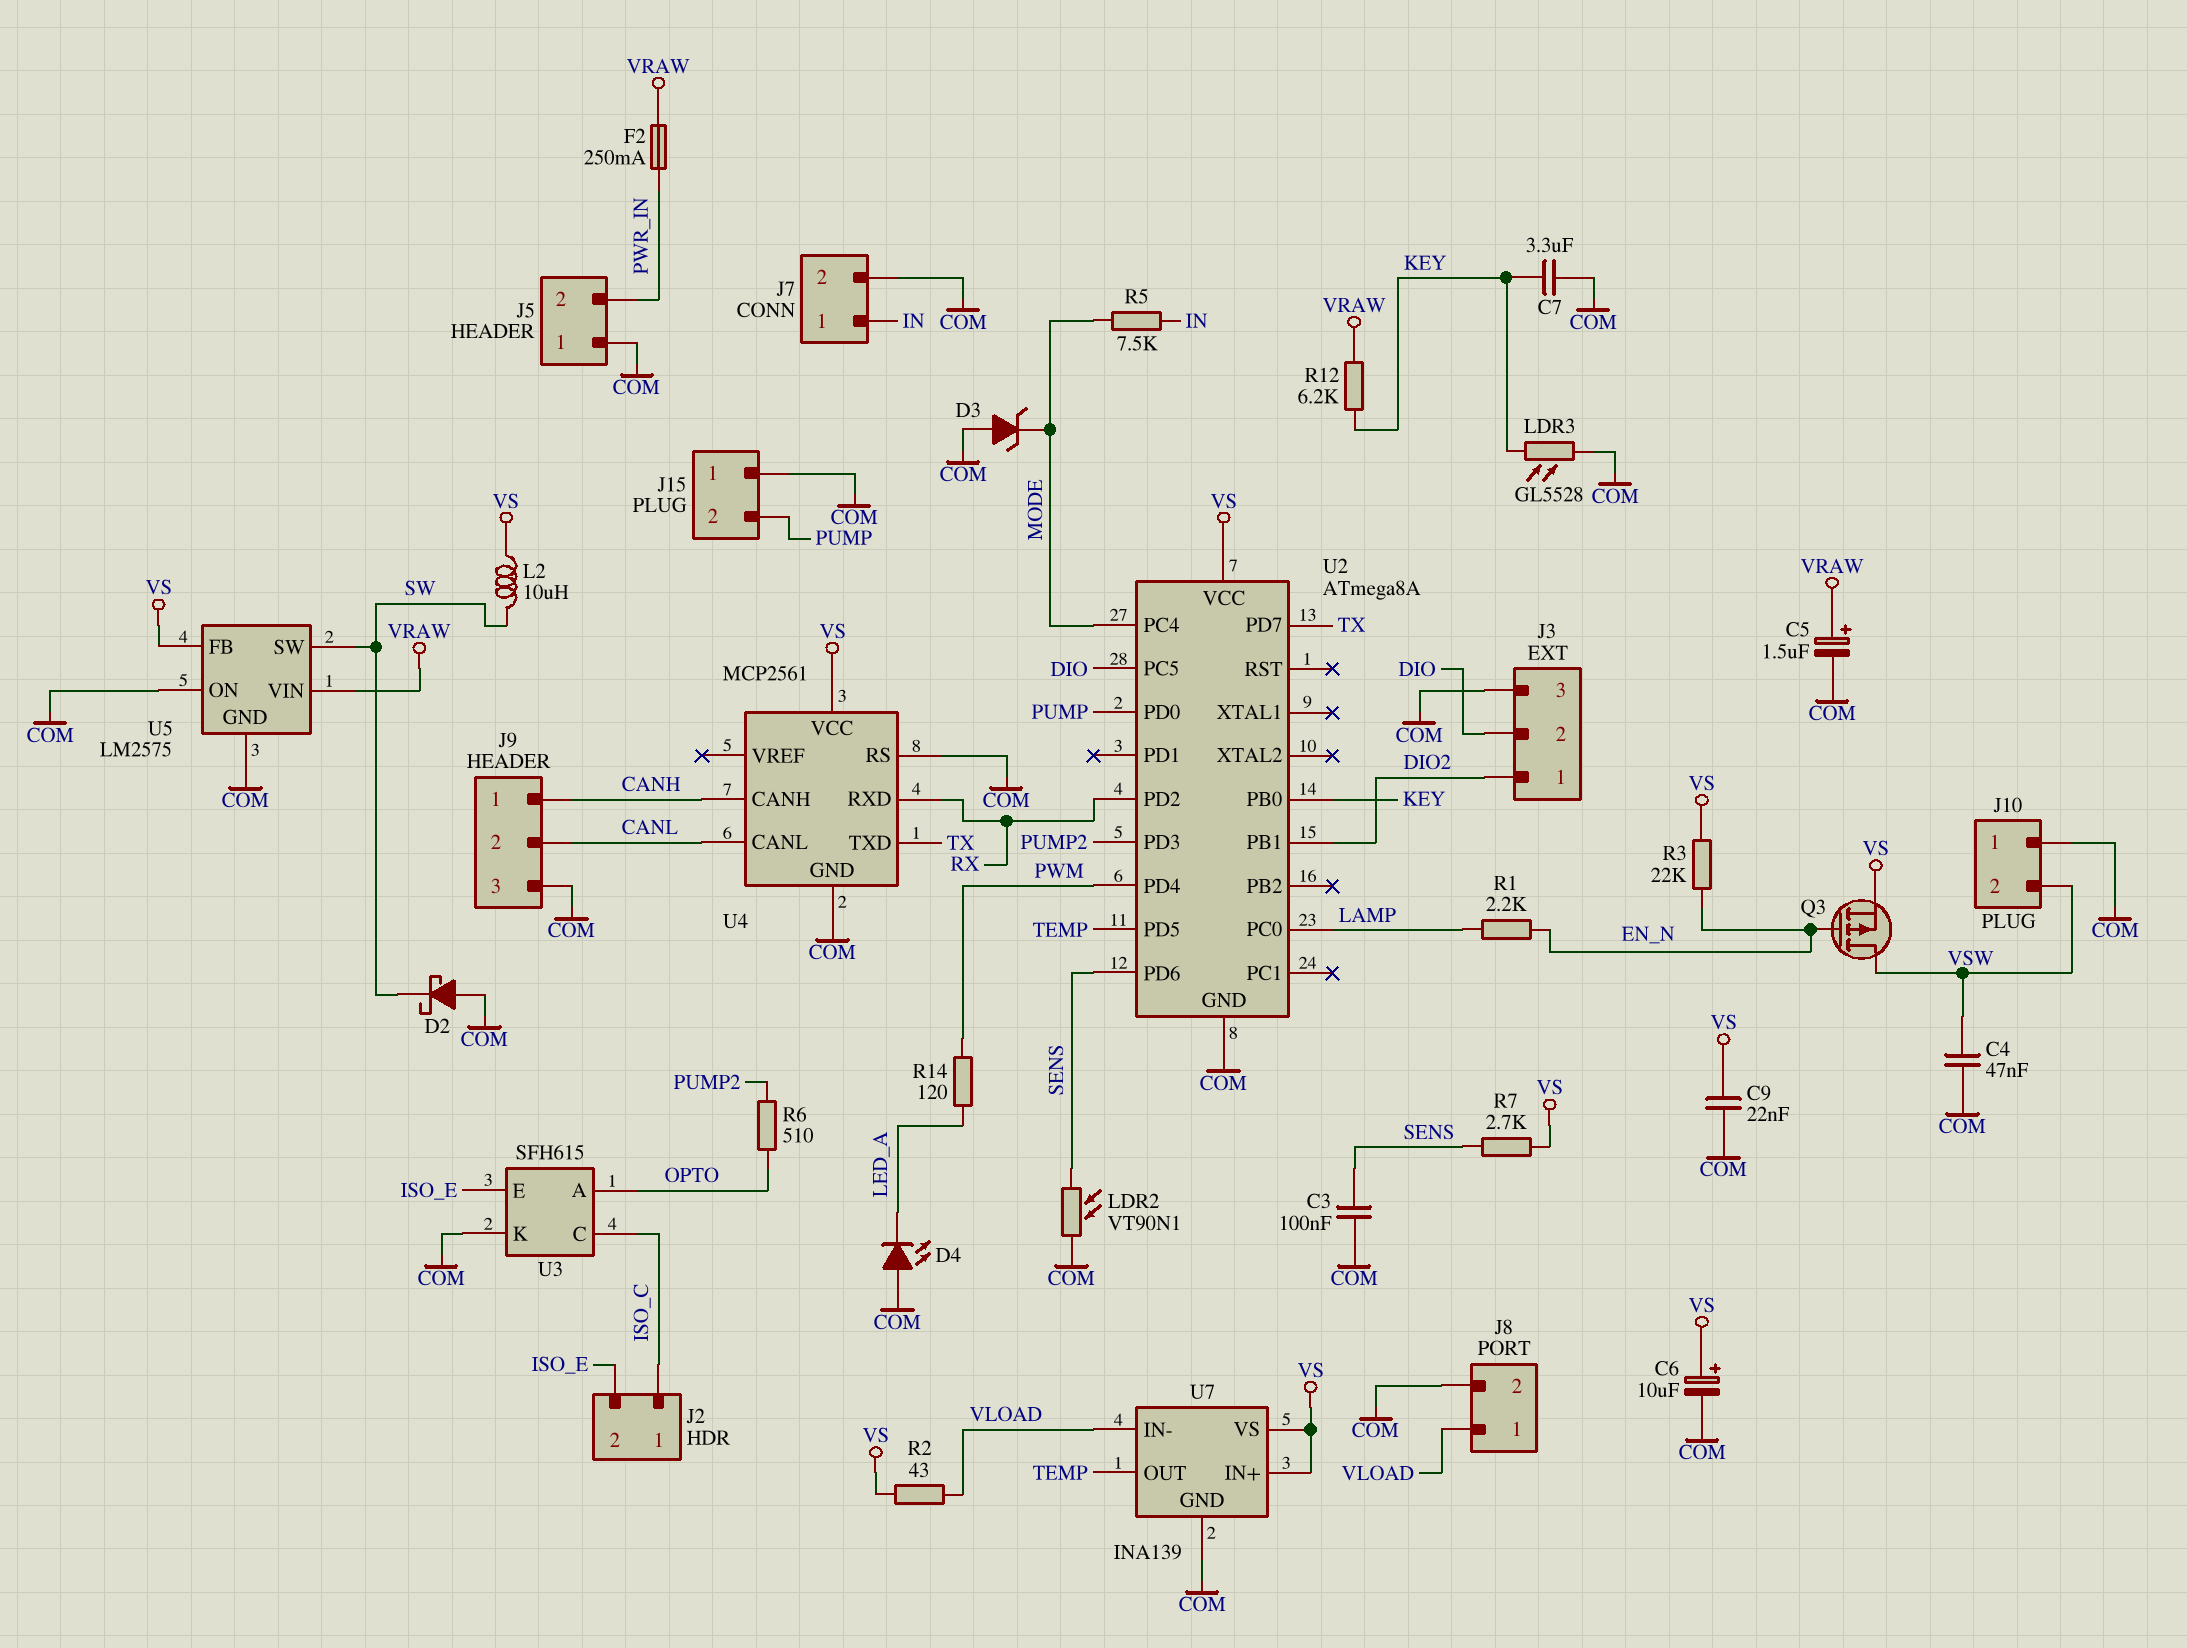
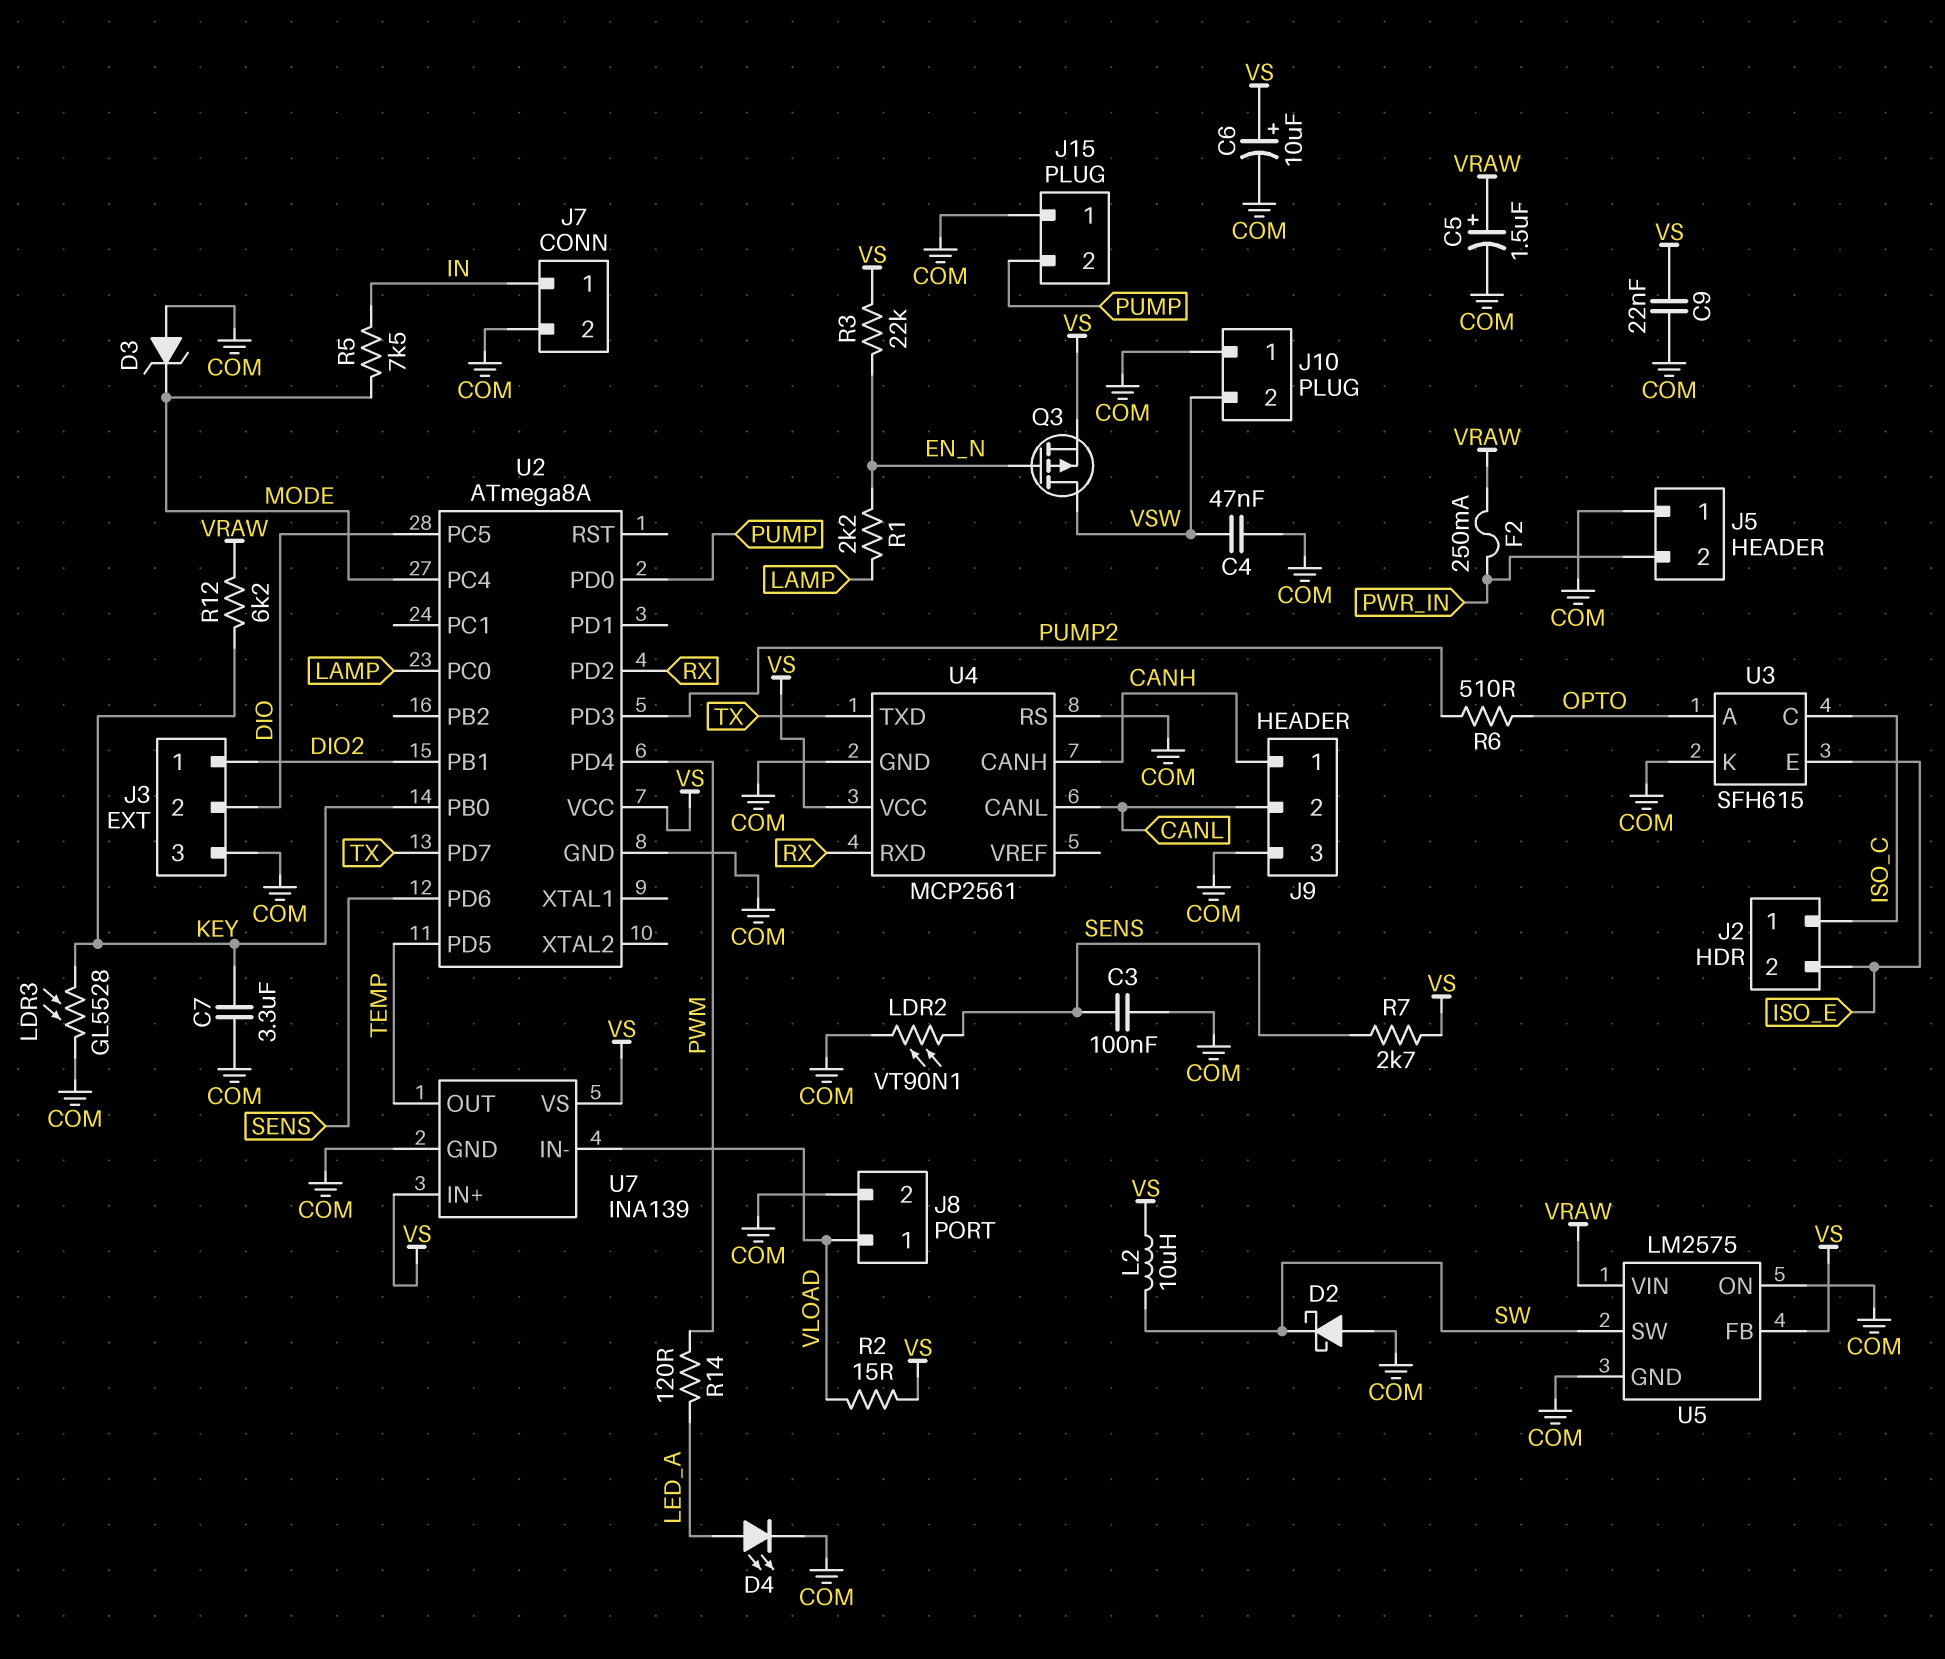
D4: LED (A COM, K LED_A) -> LED (A LED_A, K COM)
R2: 43 (VLOAD, VS) -> 15 (VLOAD, VS)

